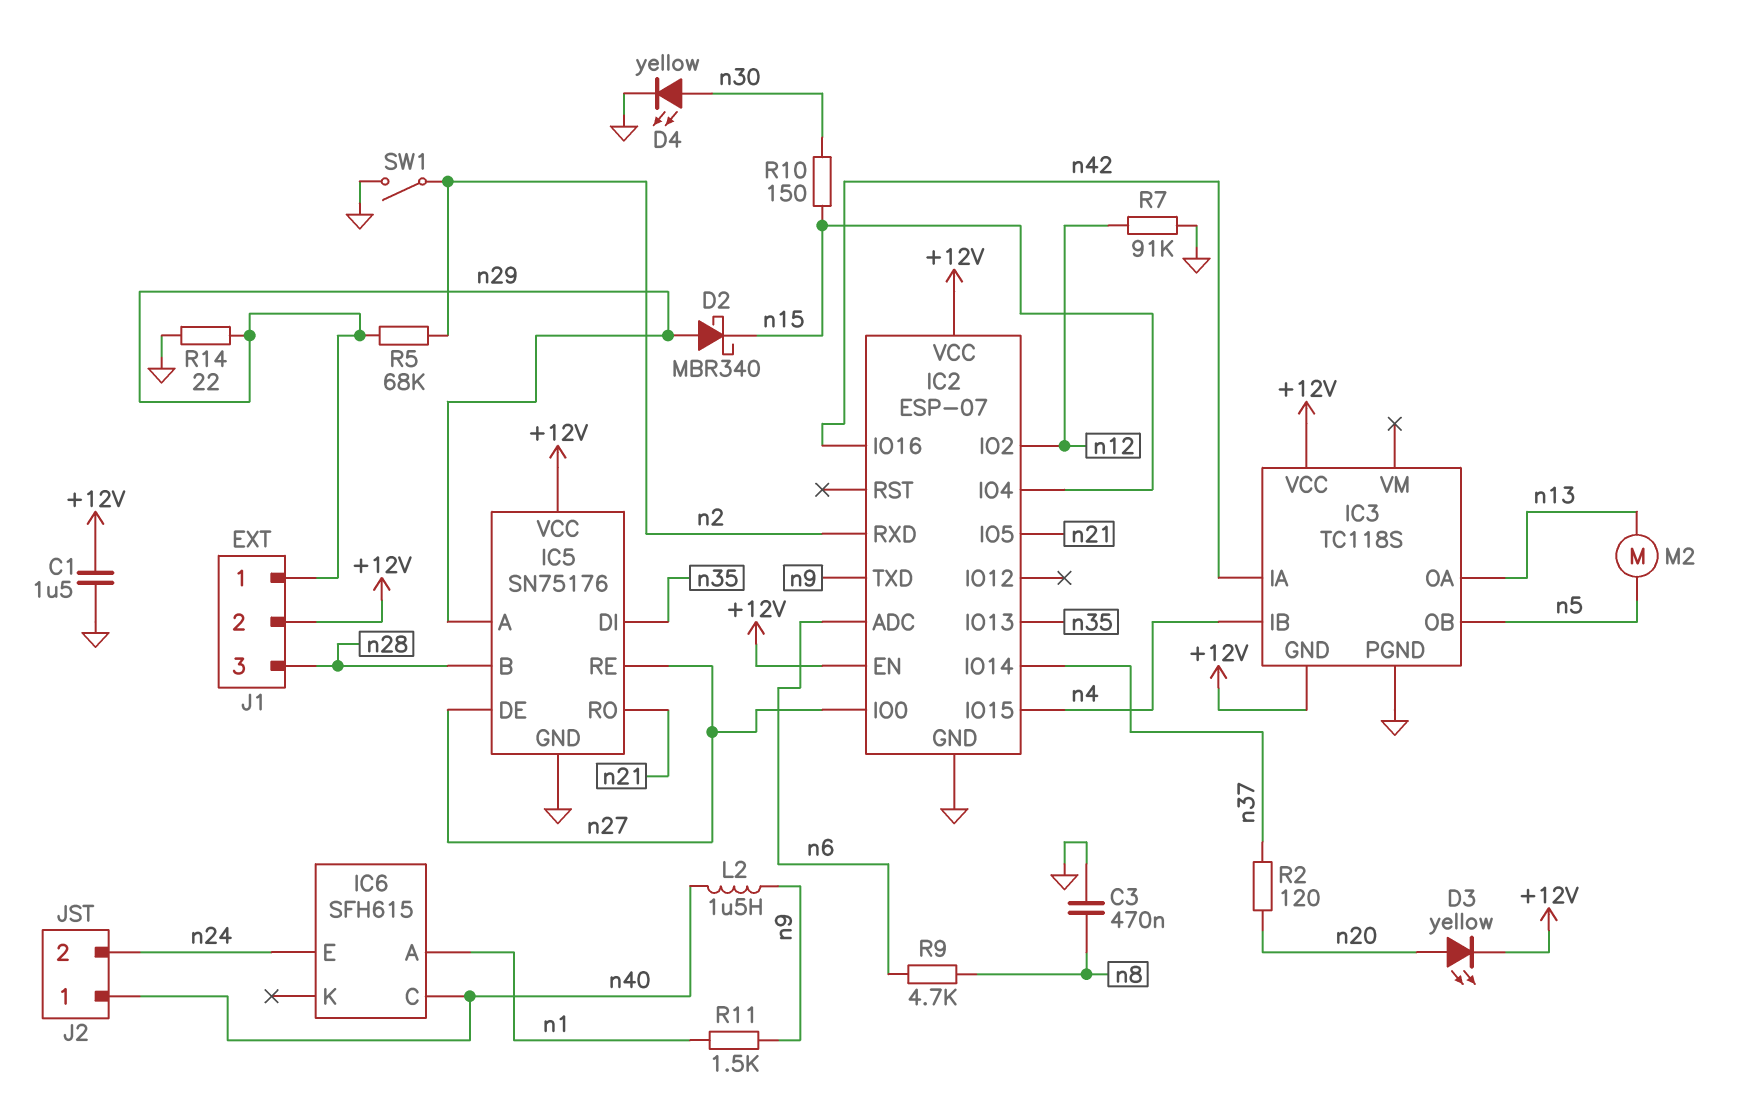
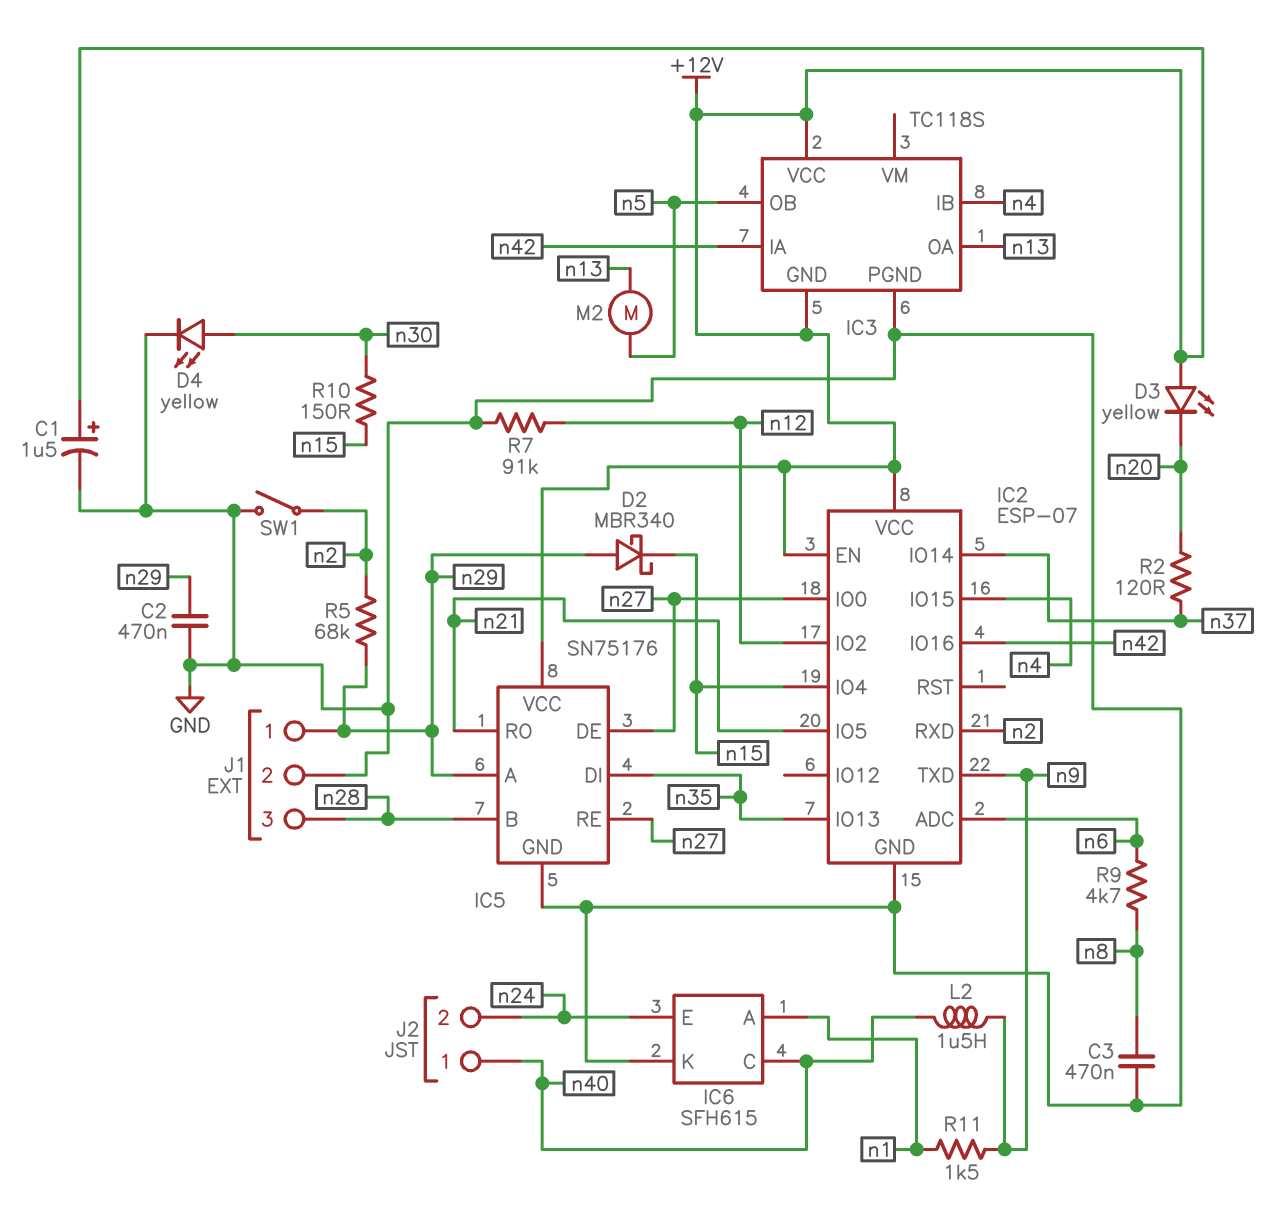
C1: 1.5uF (+12V, GND) -> 1.5uF (plus +12V, minus GND)
C2: none -> 470nF (GND, n29)
D3: LED yellow (A n20, K +12V) -> LED yellow (A +12V, K n20)
IC6 pin K: none -> GND
J1 pin 2: +12V -> GND
R14: 22 (GND, n29) -> none

